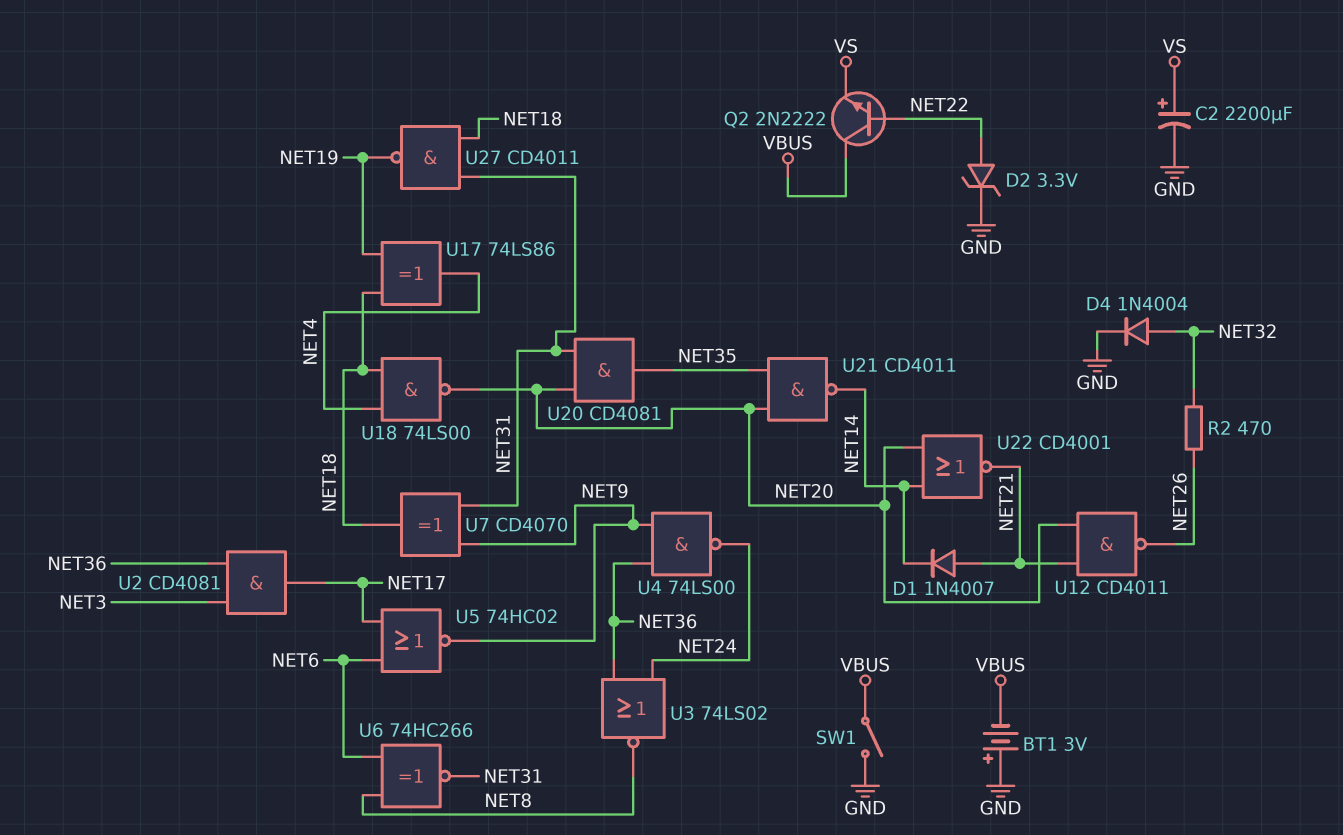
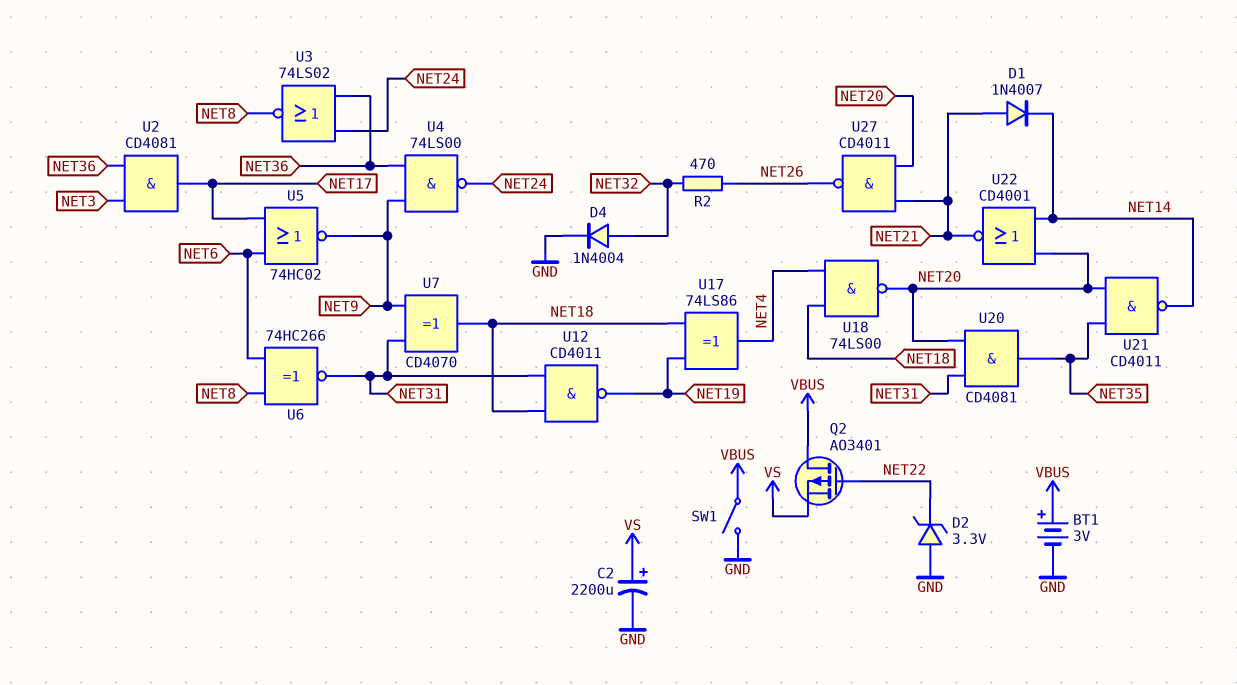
BT1: 3V (plus GND, minus VBUS) -> 3V (plus VBUS, minus GND)
D2: zener 3.3V (A NET22, K GND) -> zener 3.3V (A GND, K NET22)
Q2: NPN 2N2222 (B NET22, C VBUS, E VS) -> PMOS AO3401 (G NET22, D VBUS, S VS)
U12: NAND CD4011 (in NET20, in NET21, out NET26) -> NAND CD4011 (in NET18, in NET31, out NET19)
U27: NAND CD4011 (in NET18, in NET31, out NET19) -> NAND CD4011 (in NET20, in NET21, out NET26)

